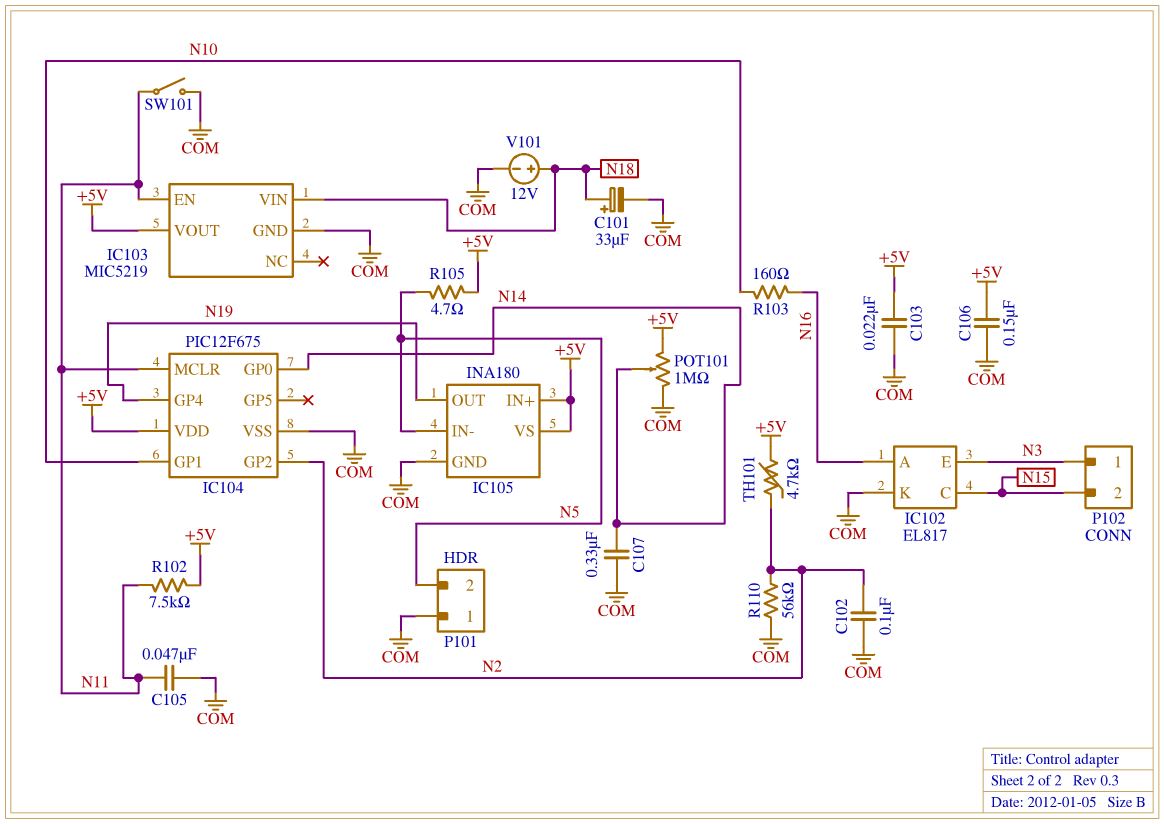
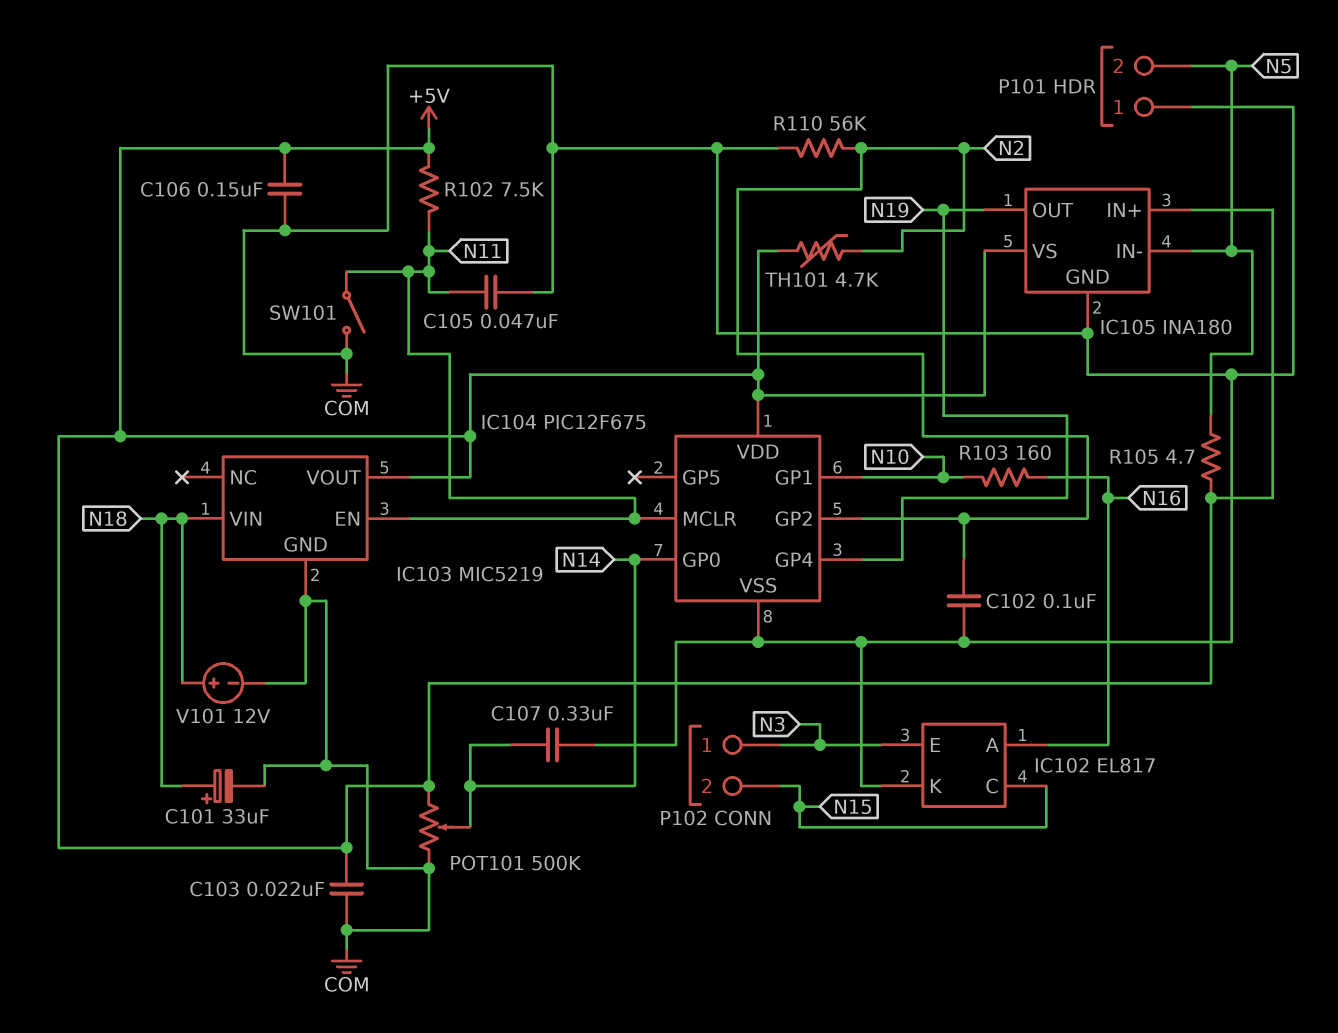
POT101: 1M (+5V, COM, wiper N14) -> 500k (+5V, COM, wiper N14)

